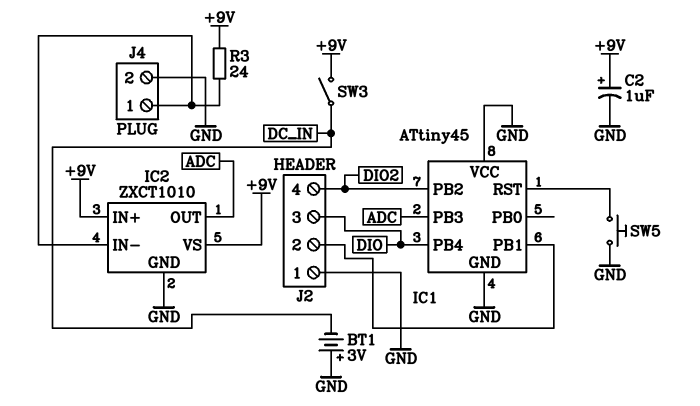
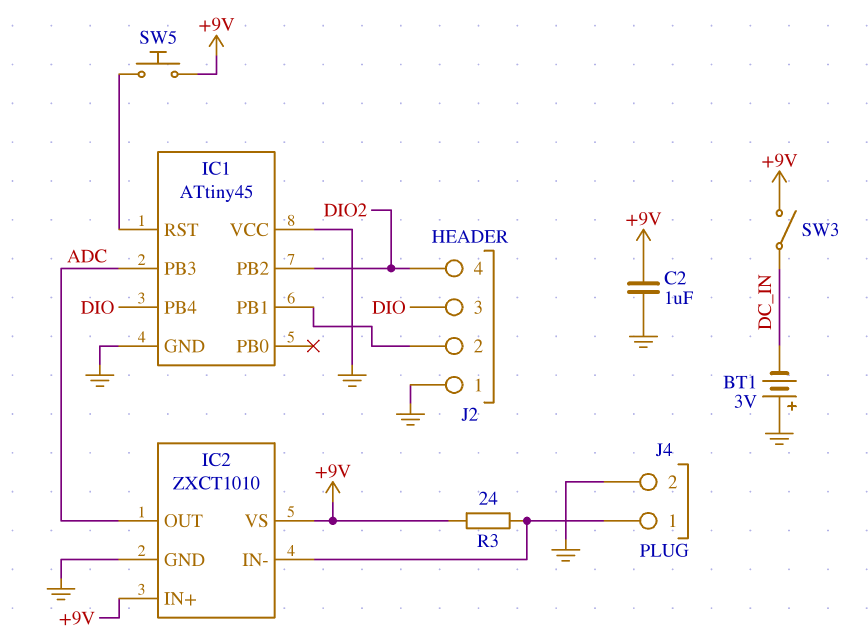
C2: 1uF (plus +9V, minus GND) -> 1uF (+9V, GND)
SW5: button (GND, IC1/RST) -> button (+9V, IC1/RST)

